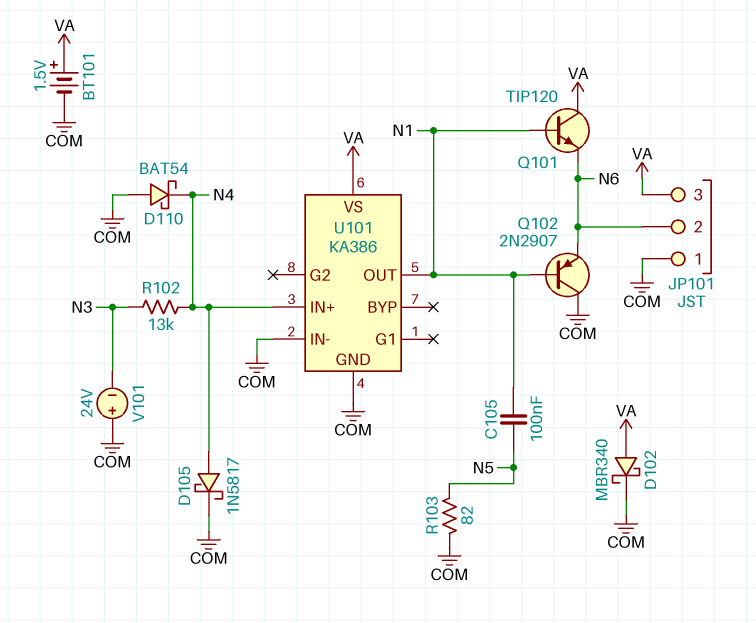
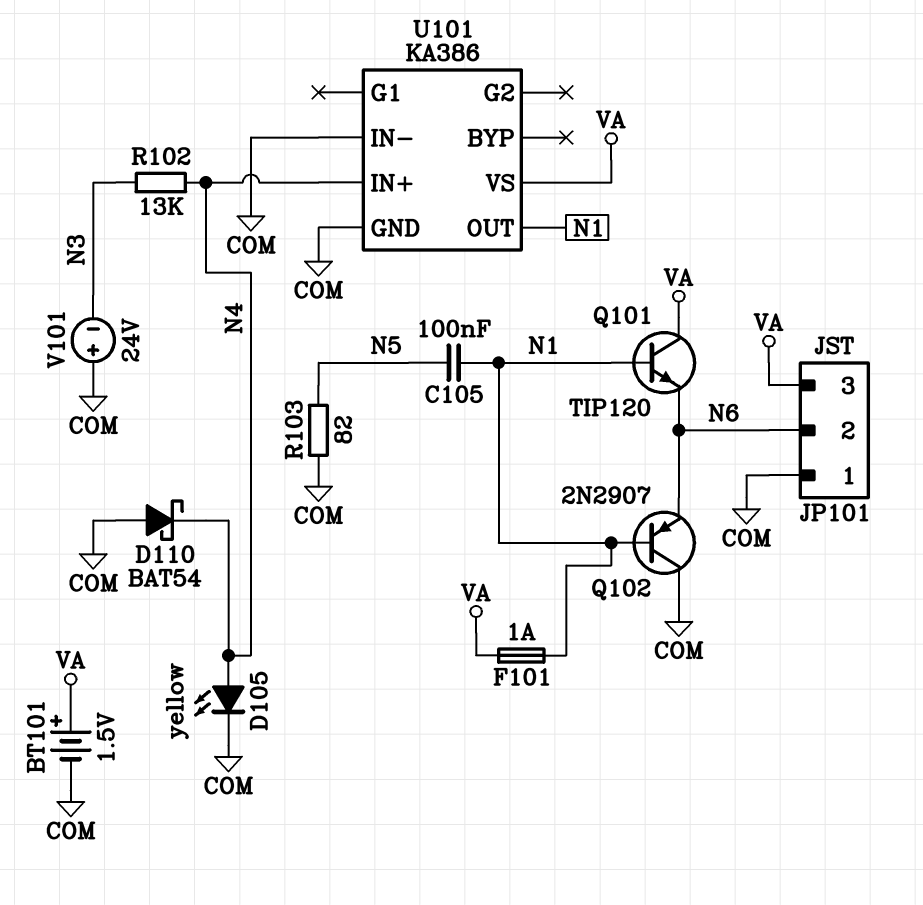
D102: schottky MBR340 (A VA, K COM) -> none
D105: schottky 1N5817 (A N4, K COM) -> LED yellow (A N4, K COM)
F101: none -> 1A (N1, VA)

